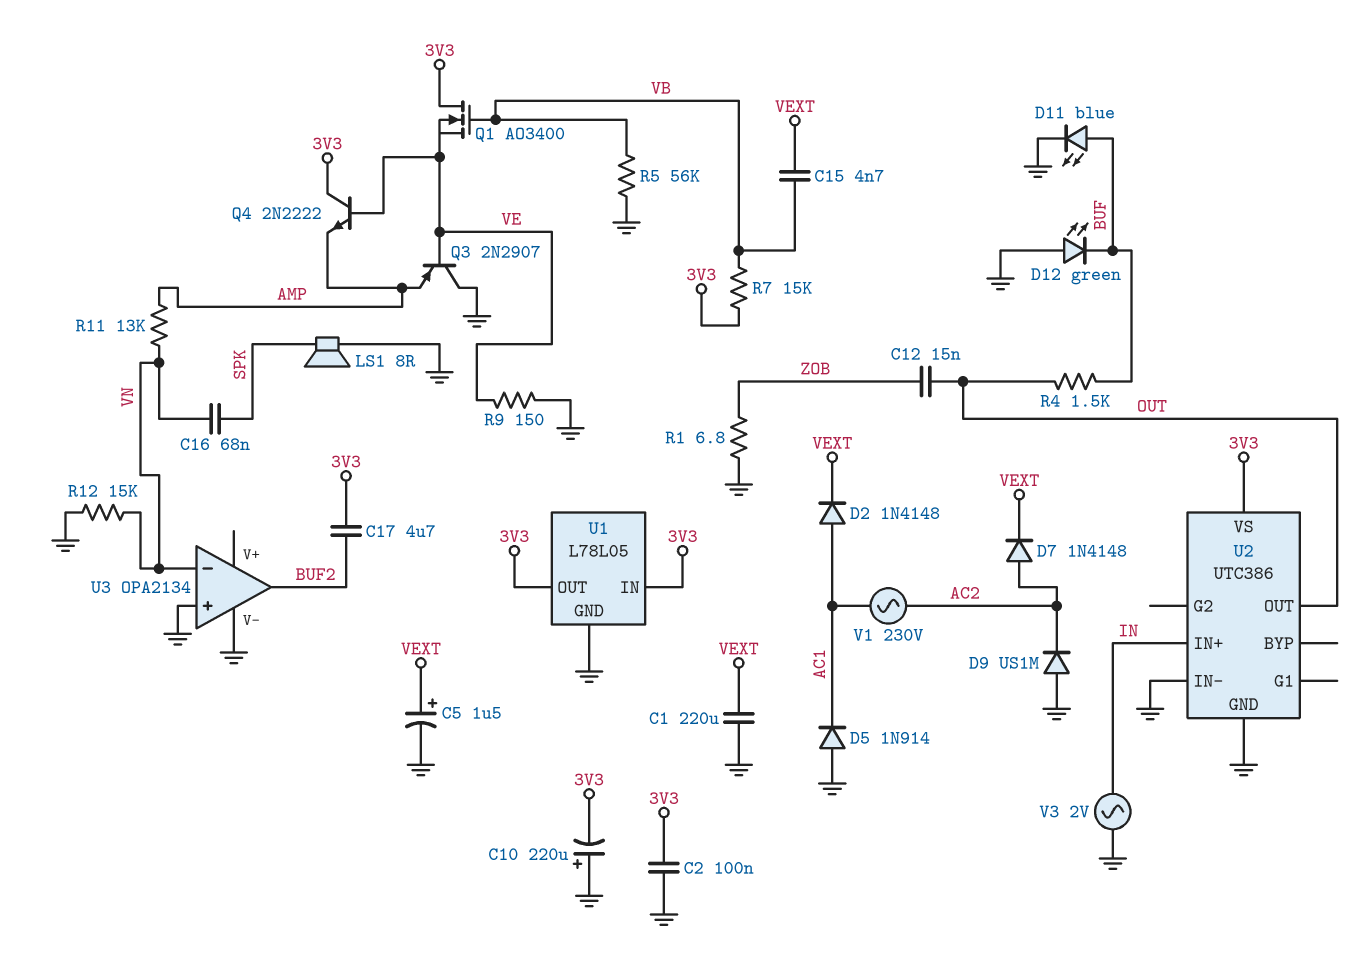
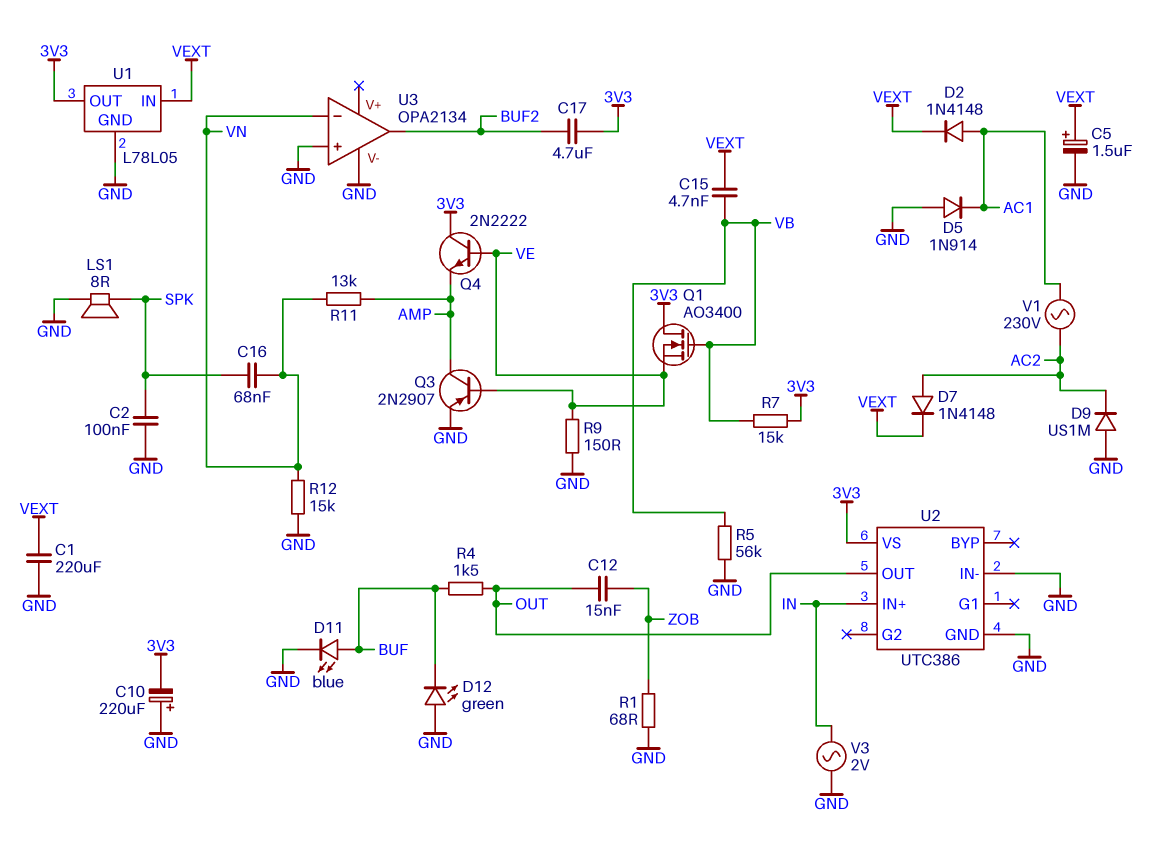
C2: 100nF (3V3, GND) -> 100nF (GND, SPK)
Q3: PNP 2N2907 (B VE, C GND, E AMP) -> PNP 2N2907 (B VE, C AMP, E GND)
R1: 6.8 (GND, ZOB) -> 68 (GND, ZOB)
U1 pin IN: 3V3 -> VEXT

